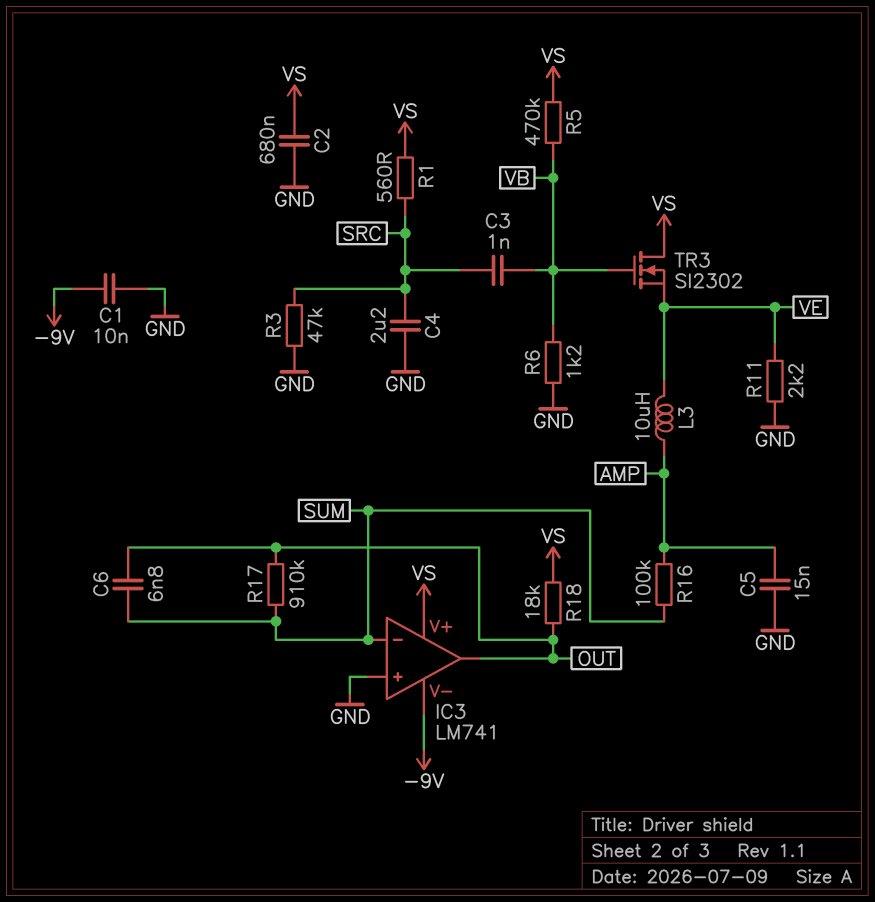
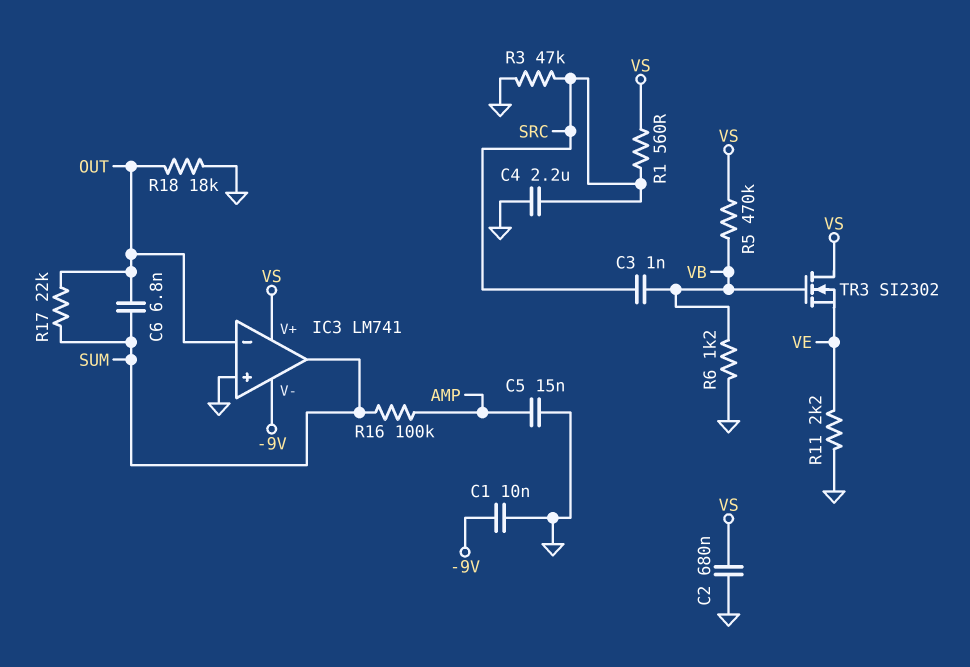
IC3 pin in-: SUM -> OUT
IC3 pin out: OUT -> SUM
L3: 10uH (AMP, VE) -> none
R17: 910k (OUT, SUM) -> 22k (OUT, SUM)
R18: 18k (OUT, VS) -> 18k (GND, OUT)

